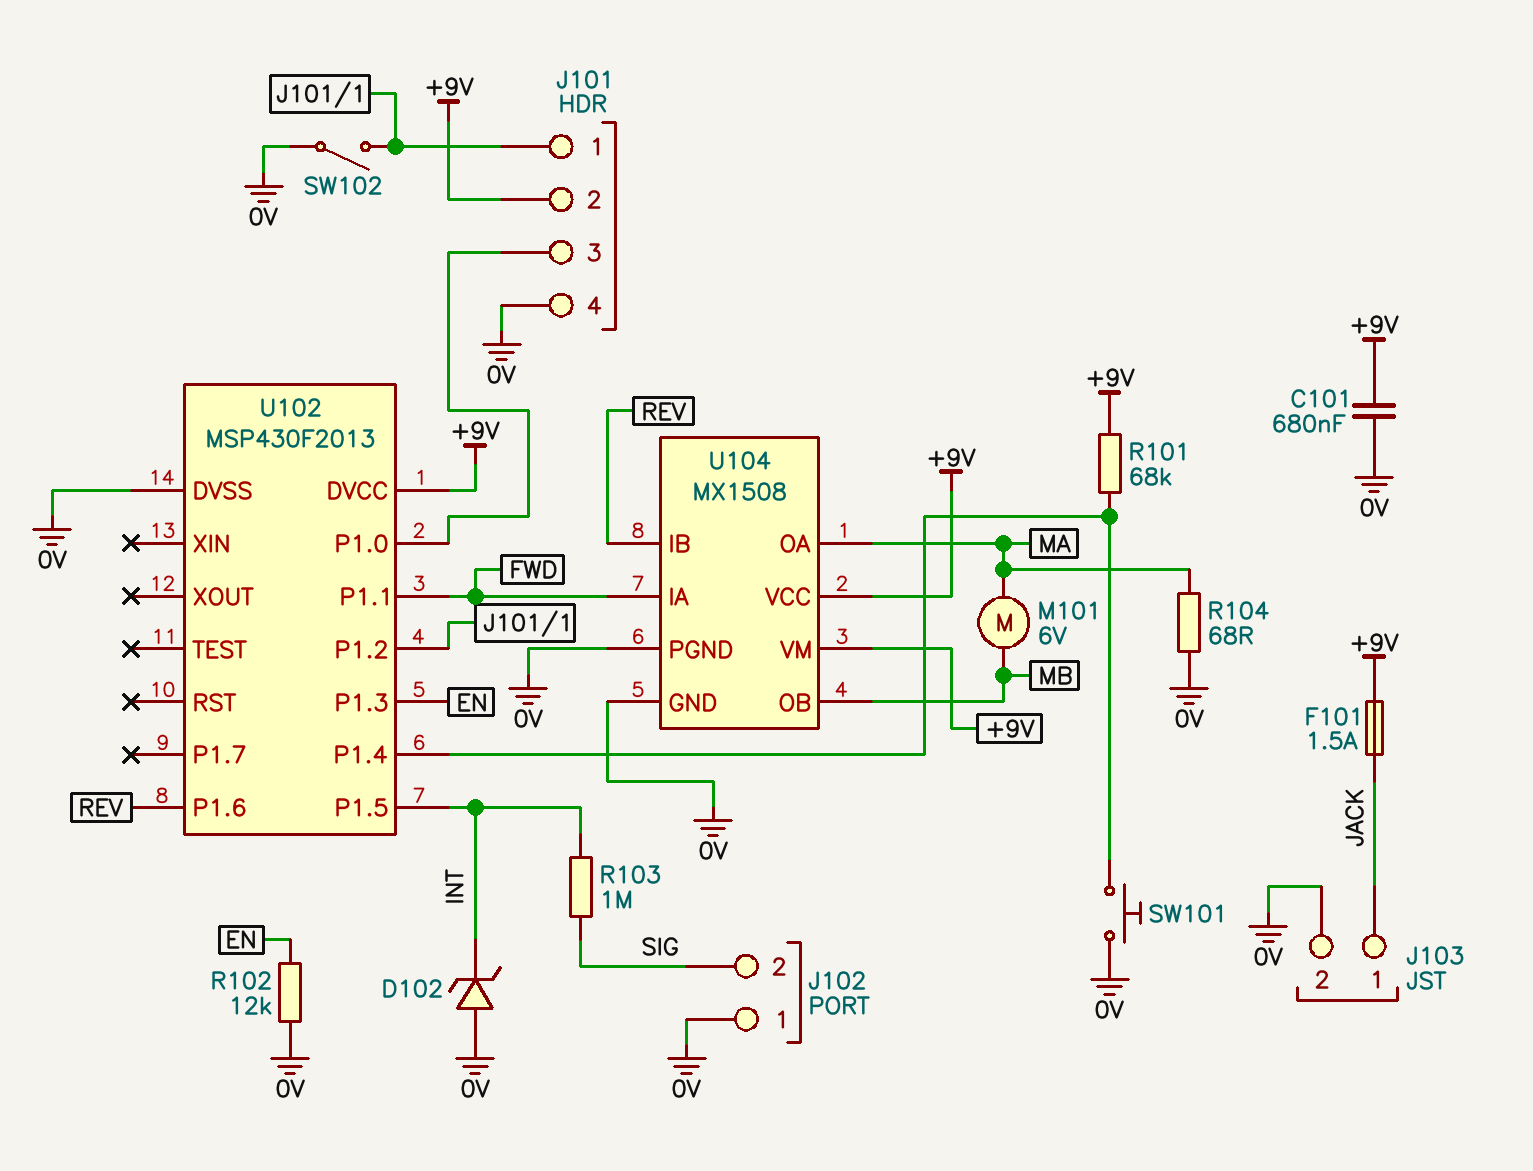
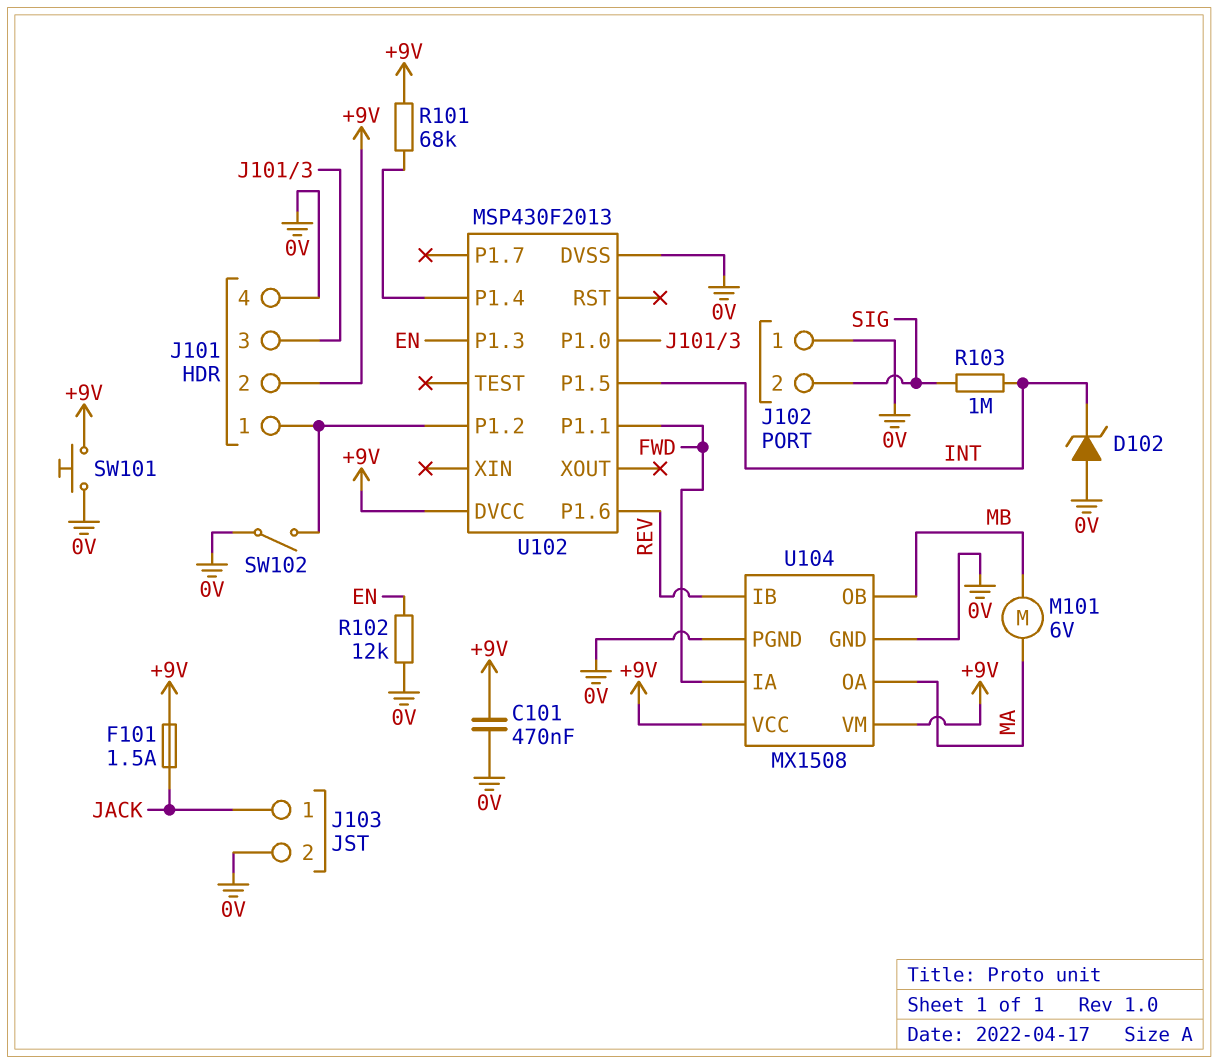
C101: 680nF (+9V, 0V) -> 470nF (+9V, 0V)
R104: 68 (0V, MA) -> none
SW101: button (0V, U102/P1.4) -> button (+9V, 0V)

